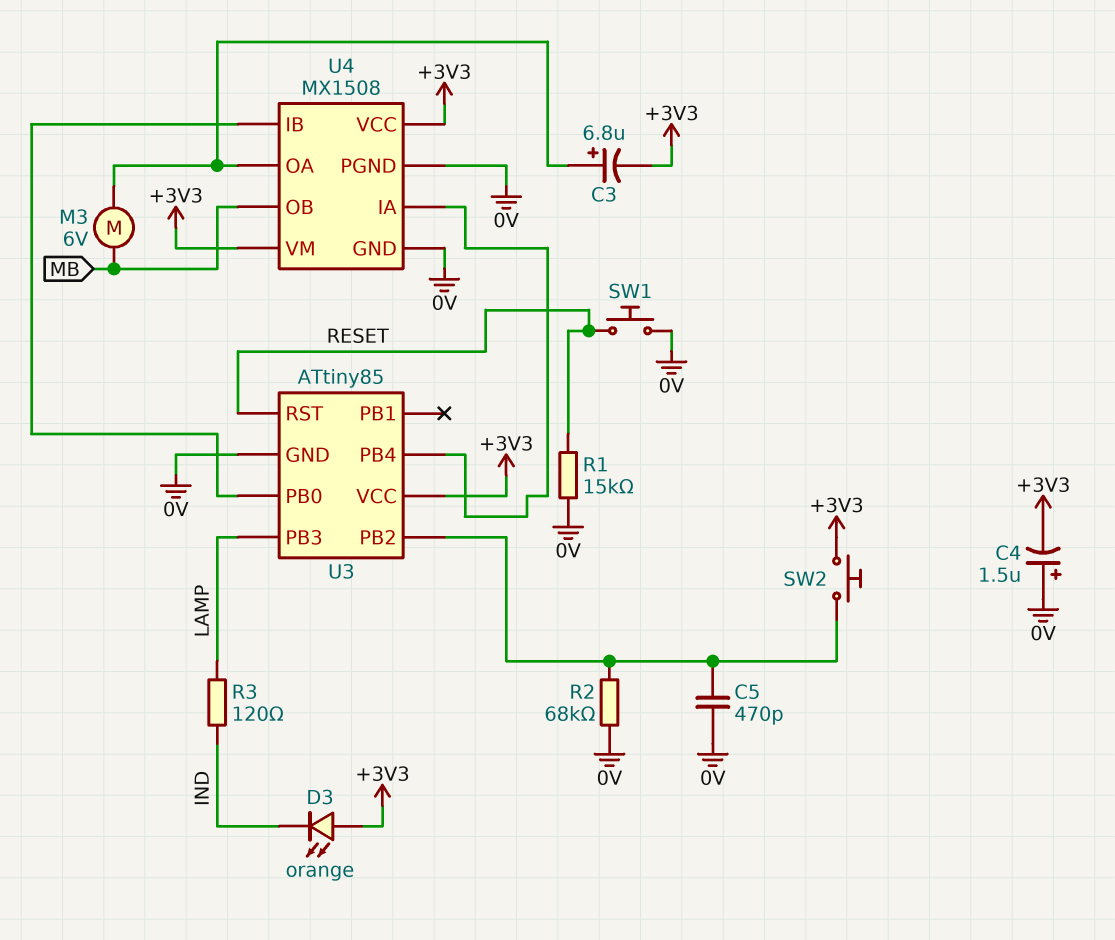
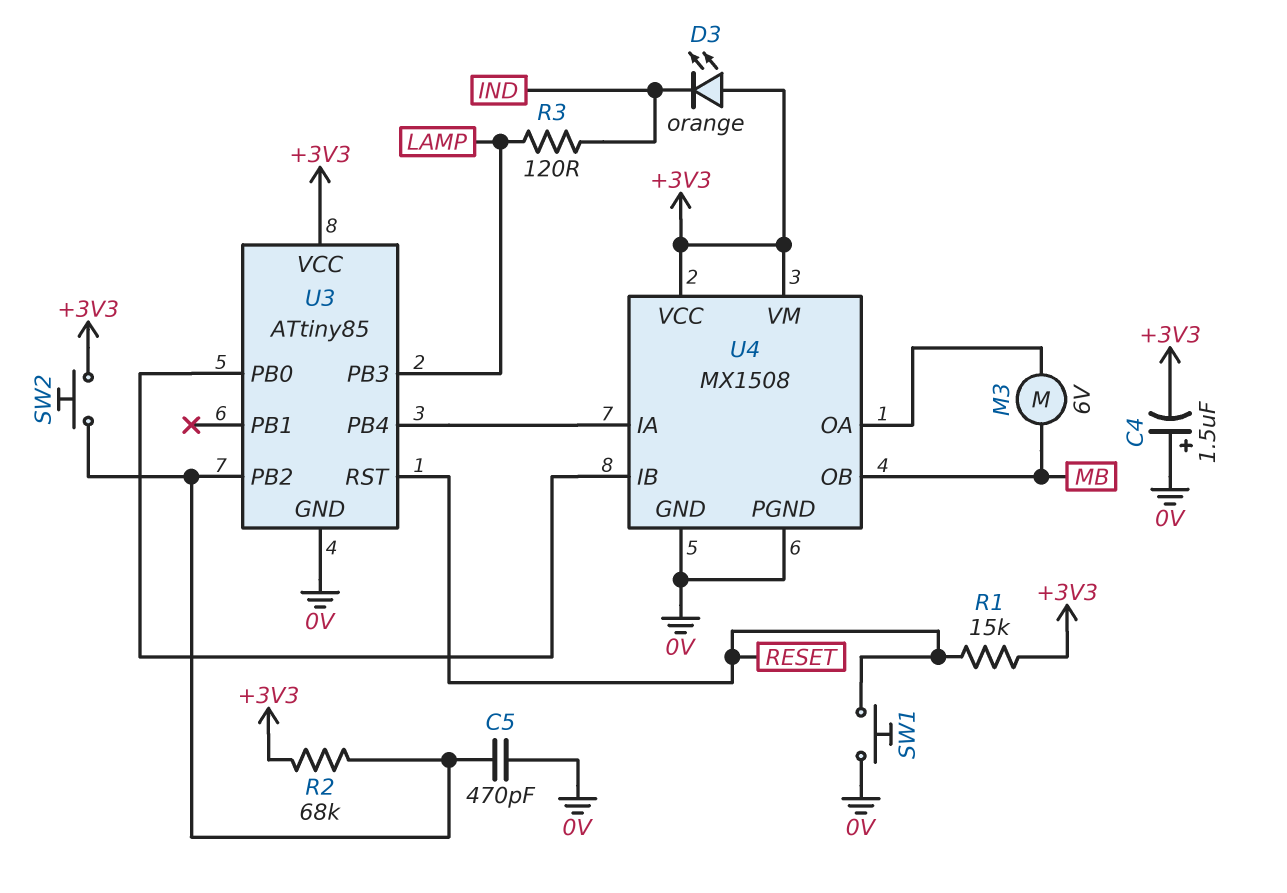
C3: 6.8uF (plus U4/OA, minus +3V3) -> none
R1: 15k (0V, RESET) -> 15k (+3V3, RESET)
R2: 68k (0V, U3/PB2) -> 68k (+3V3, U3/PB2)

